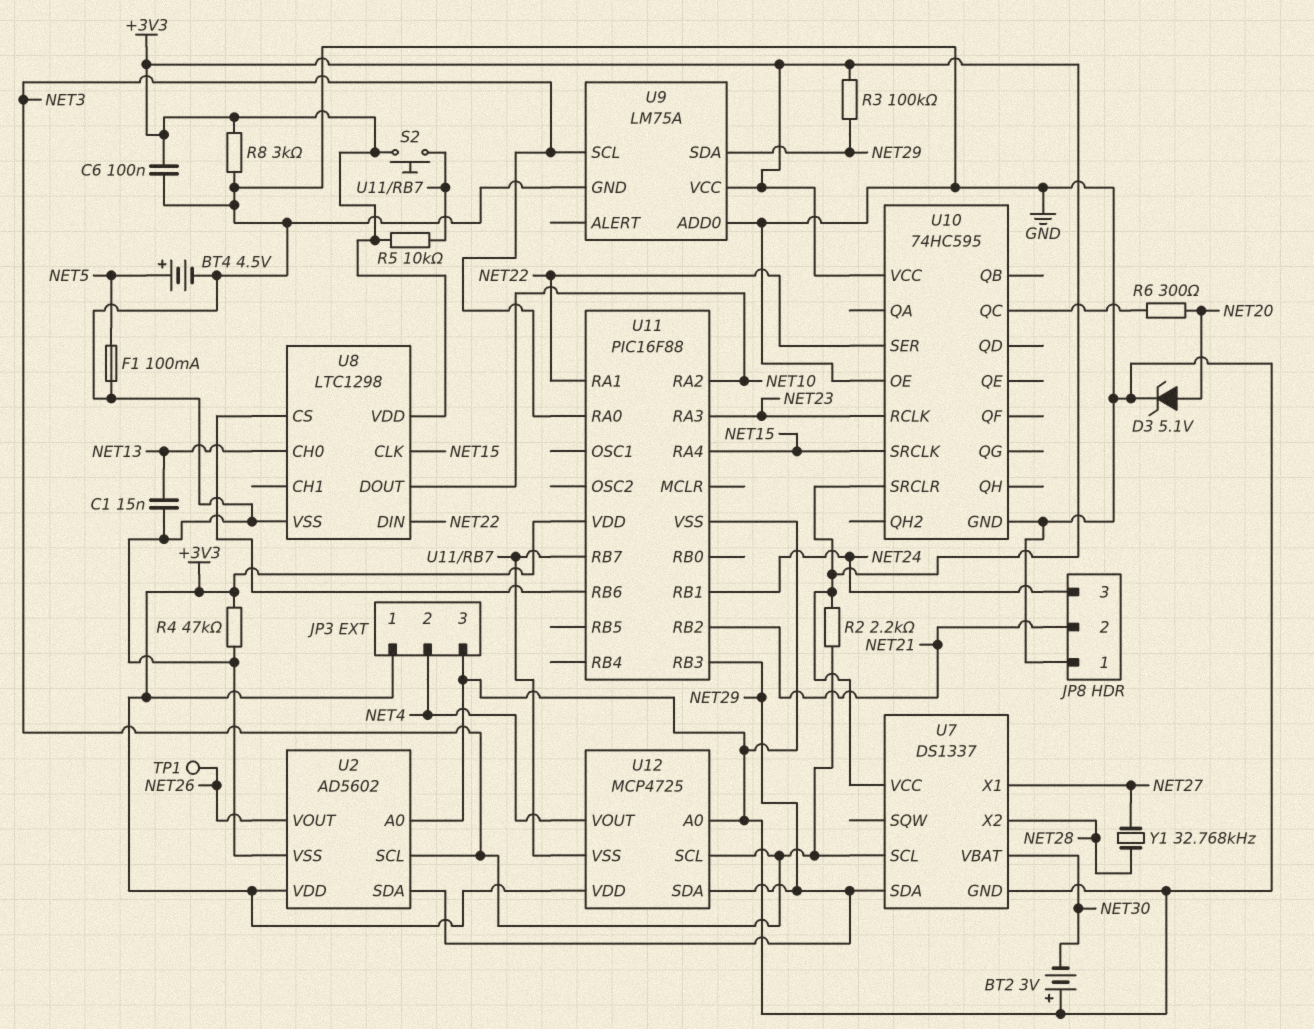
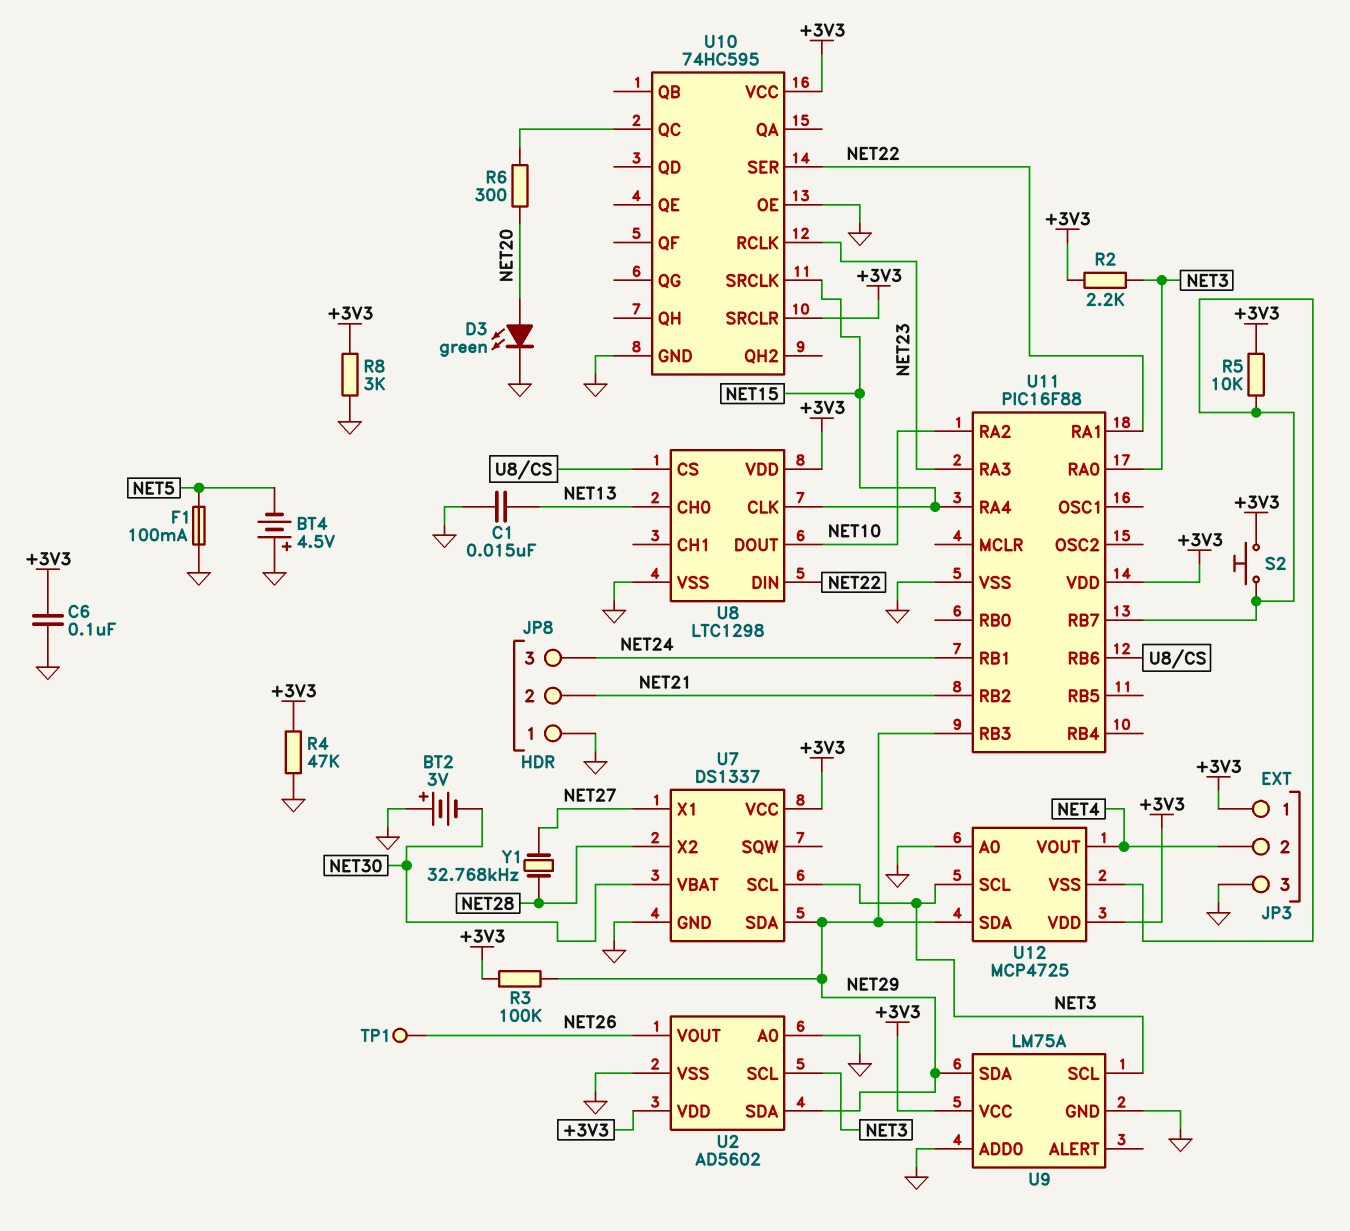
BT4: 4.5V (plus NET5, minus GND) -> 4.5V (plus GND, minus NET5)
D3: zener 5.1V (A NET20, K GND) -> LED green (A NET20, K GND)

